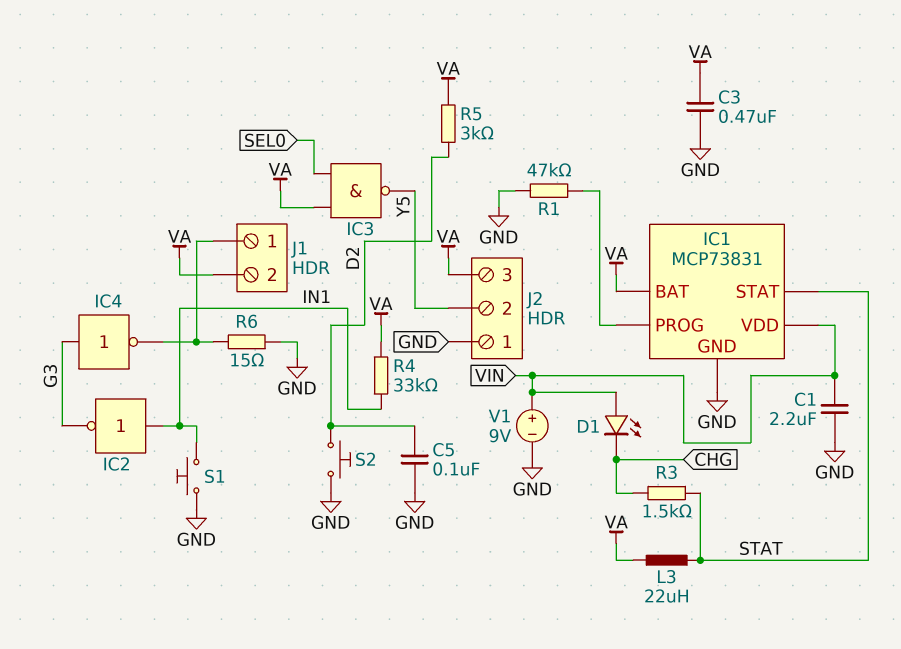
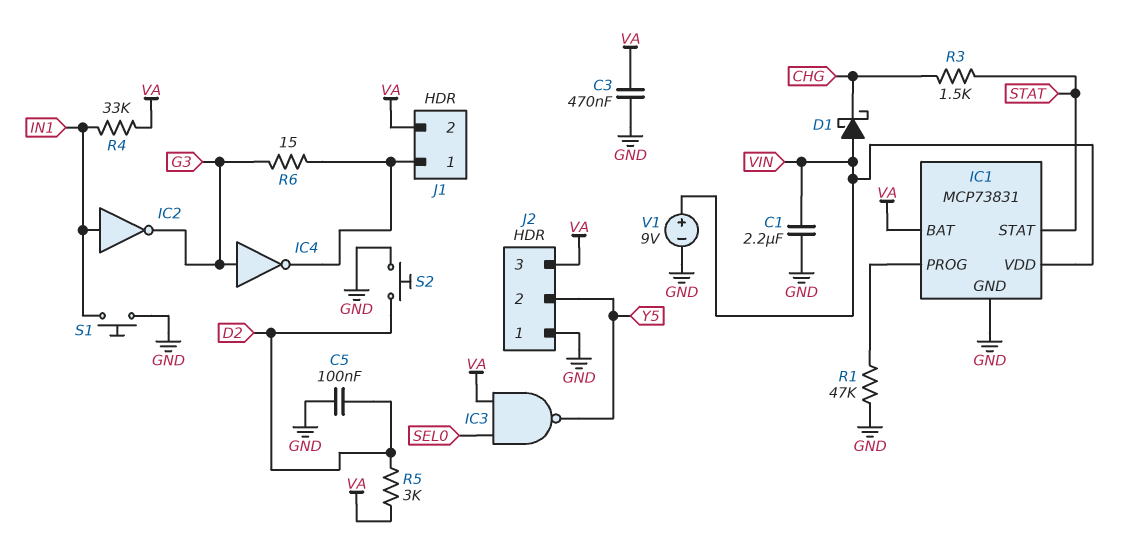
D1: LED (A VIN, K CHG) -> schottky (A VIN, K CHG)
L3: 22uH (STAT, VA) -> none
R6: 15 (GND, J1/1) -> 15 (G3, J1/1)

